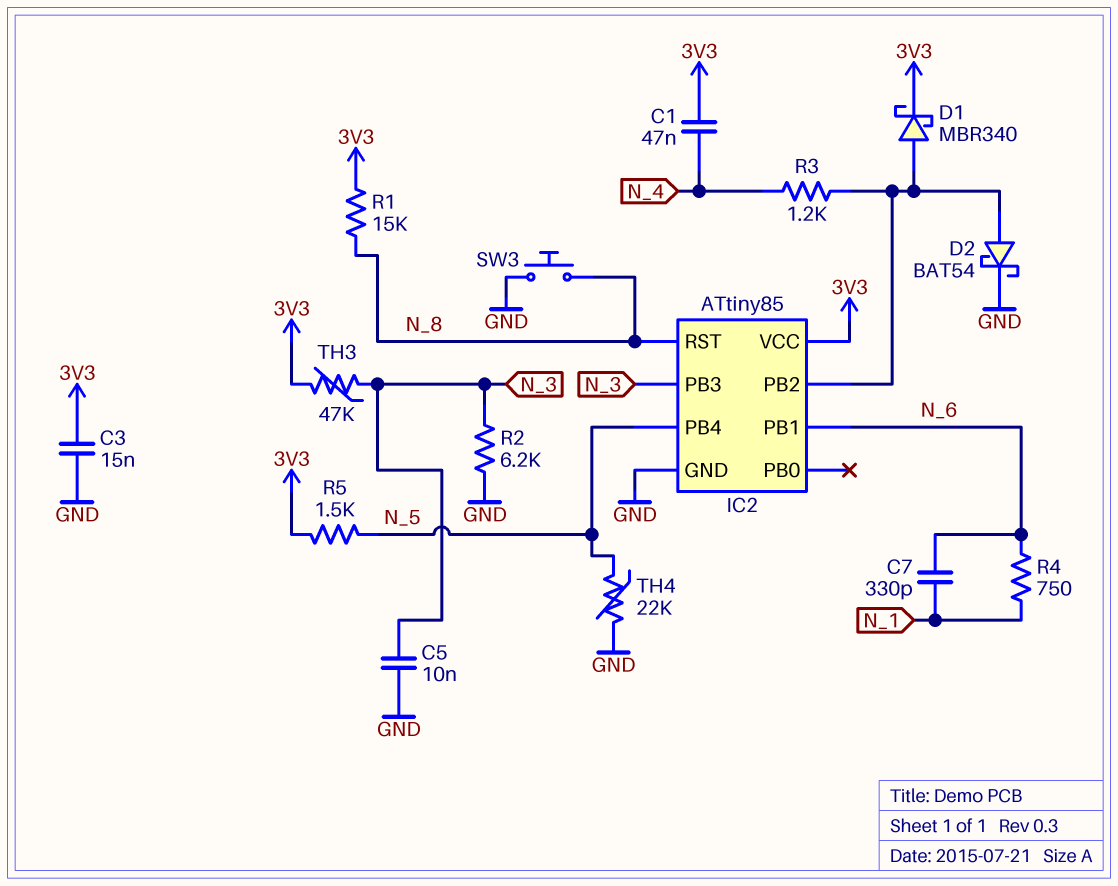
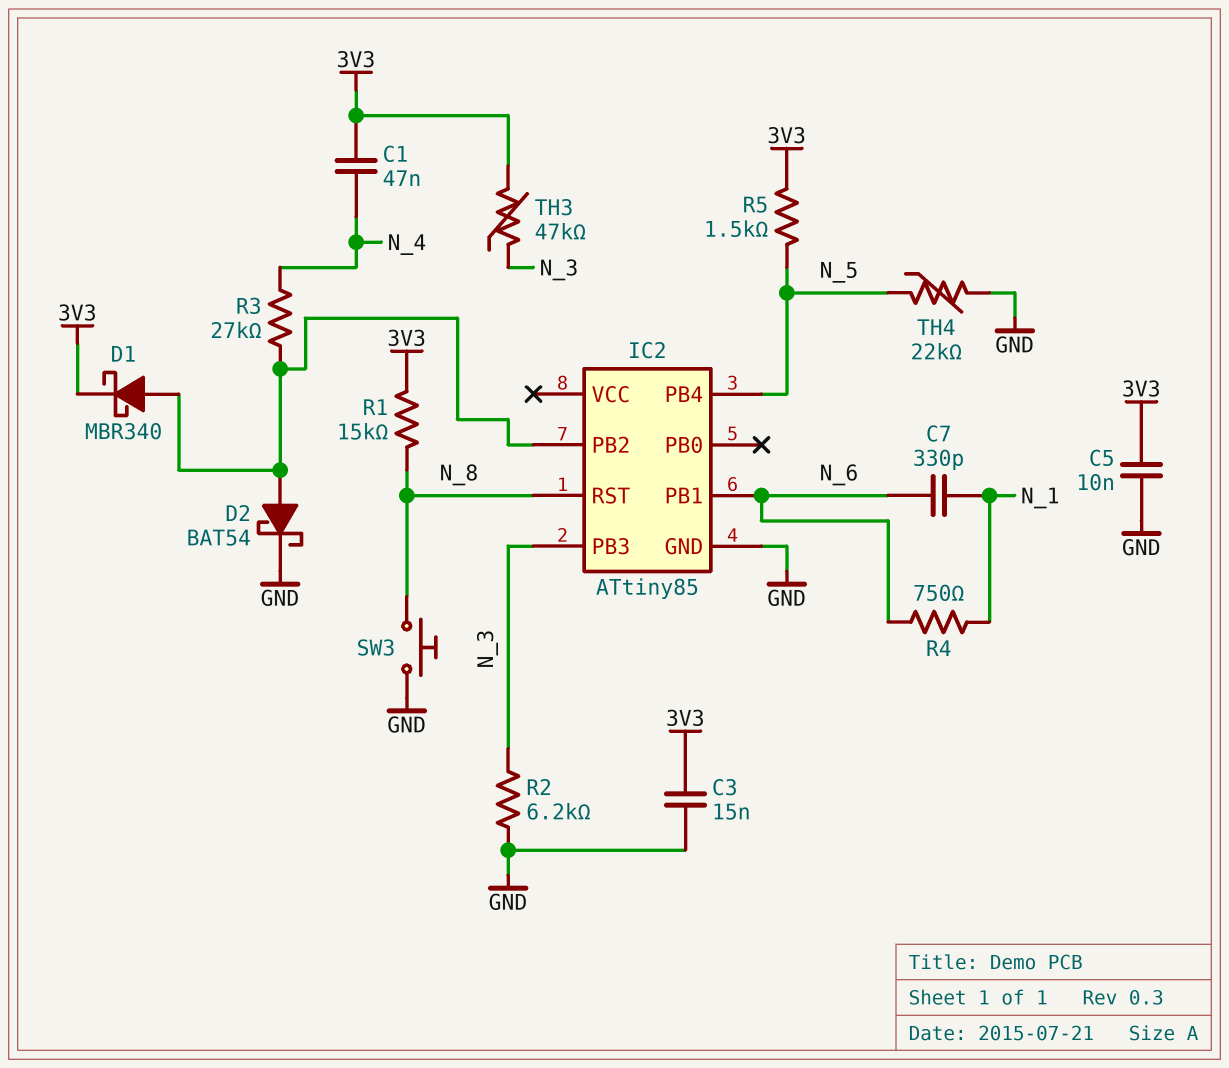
C5: 10nF (GND, N_3) -> 10nF (3V3, GND)
IC2 pin VCC: 3V3 -> none
R3: 1.2k (IC2/PB2, N_4) -> 27k (IC2/PB2, N_4)

